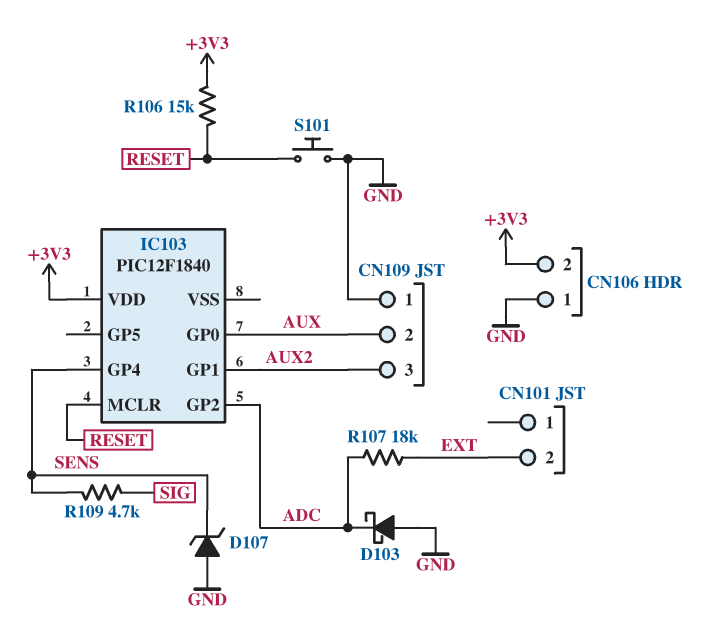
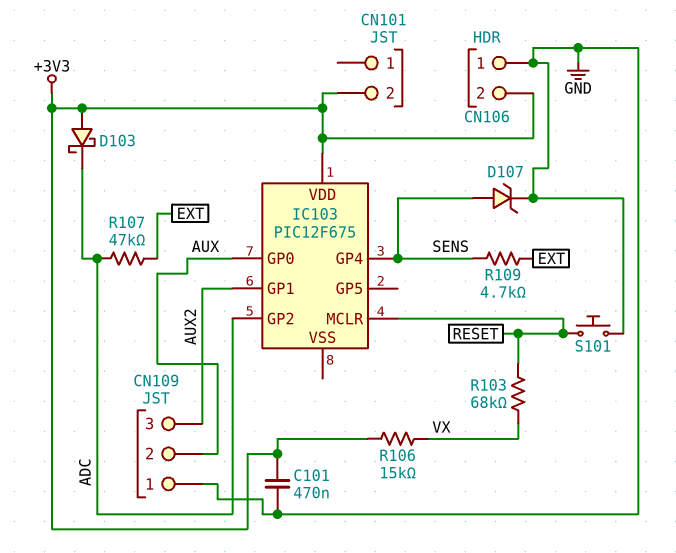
C101: none -> 470nF (+3V3, GND)
CN101 pin 2: EXT -> +3V3
D103: schottky (A GND, K ADC) -> schottky (A +3V3, K ADC)
D107: zener (A GND, K SENS) -> zener (A SENS, K GND)
IC103: PIC12F1840 -> PIC12F675
R103: none -> 68k (RESET, VX)
R106: 15k (+3V3, RESET) -> 15k (+3V3, VX)
R107: 18k (ADC, EXT) -> 47k (ADC, EXT)
R109: 4.7k (SENS, SIG) -> 4.7k (EXT, SENS)

